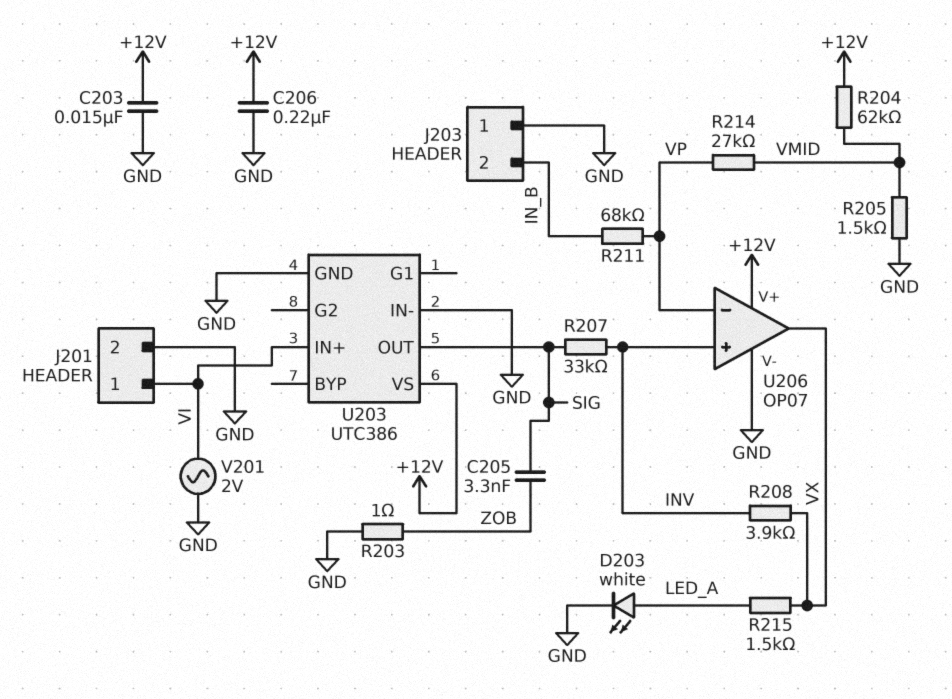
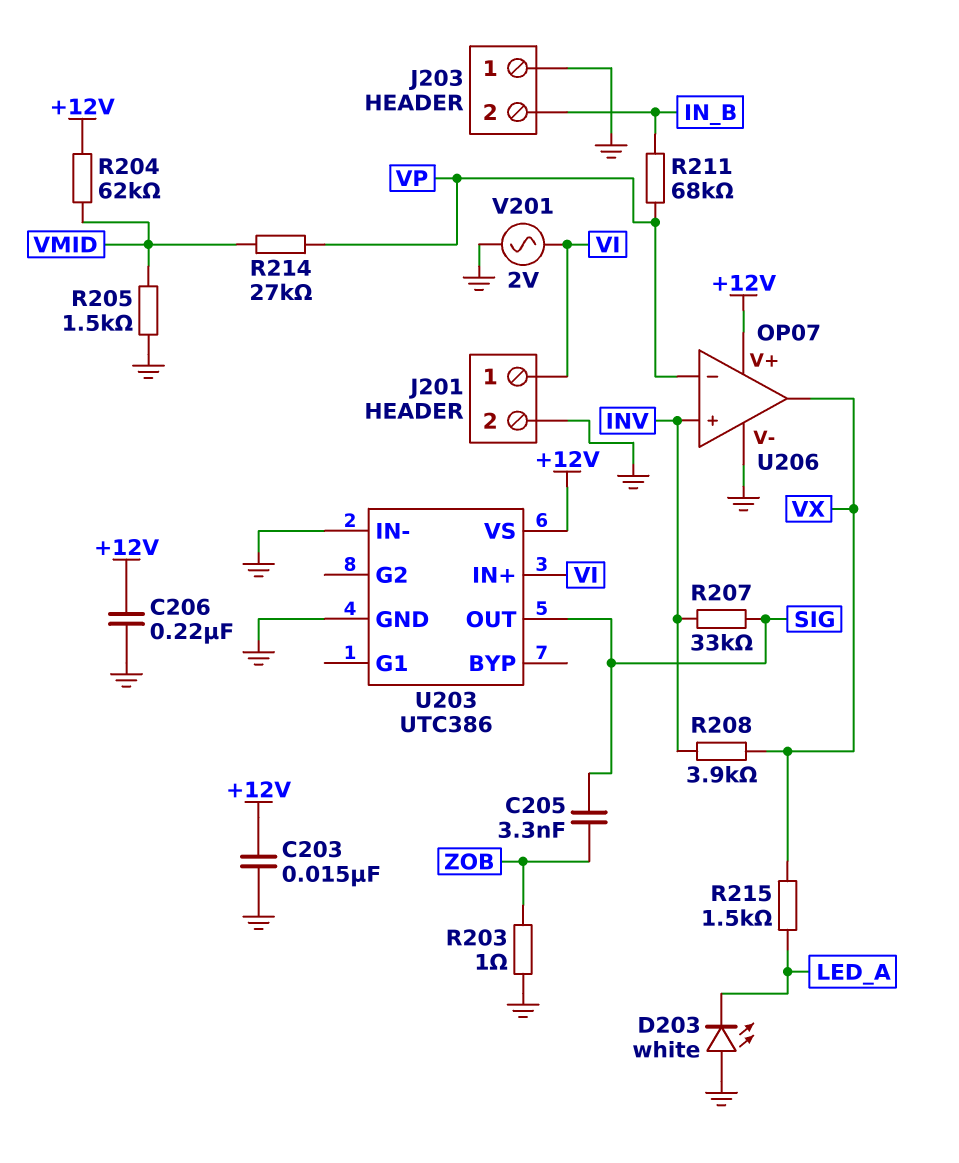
D203: LED white (A LED_A, K GND) -> LED white (A GND, K LED_A)

